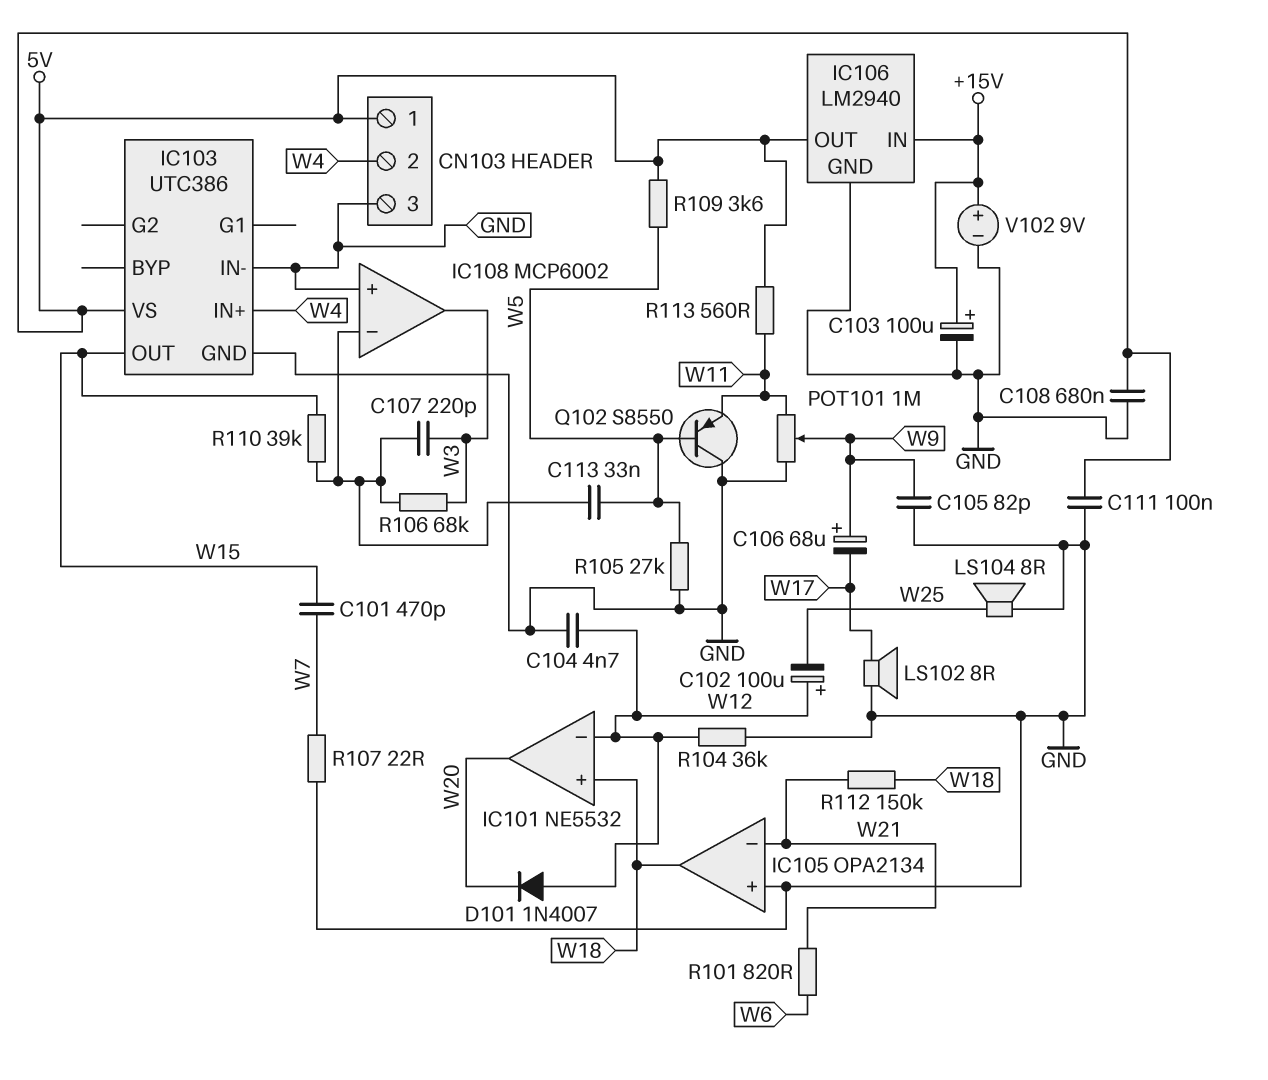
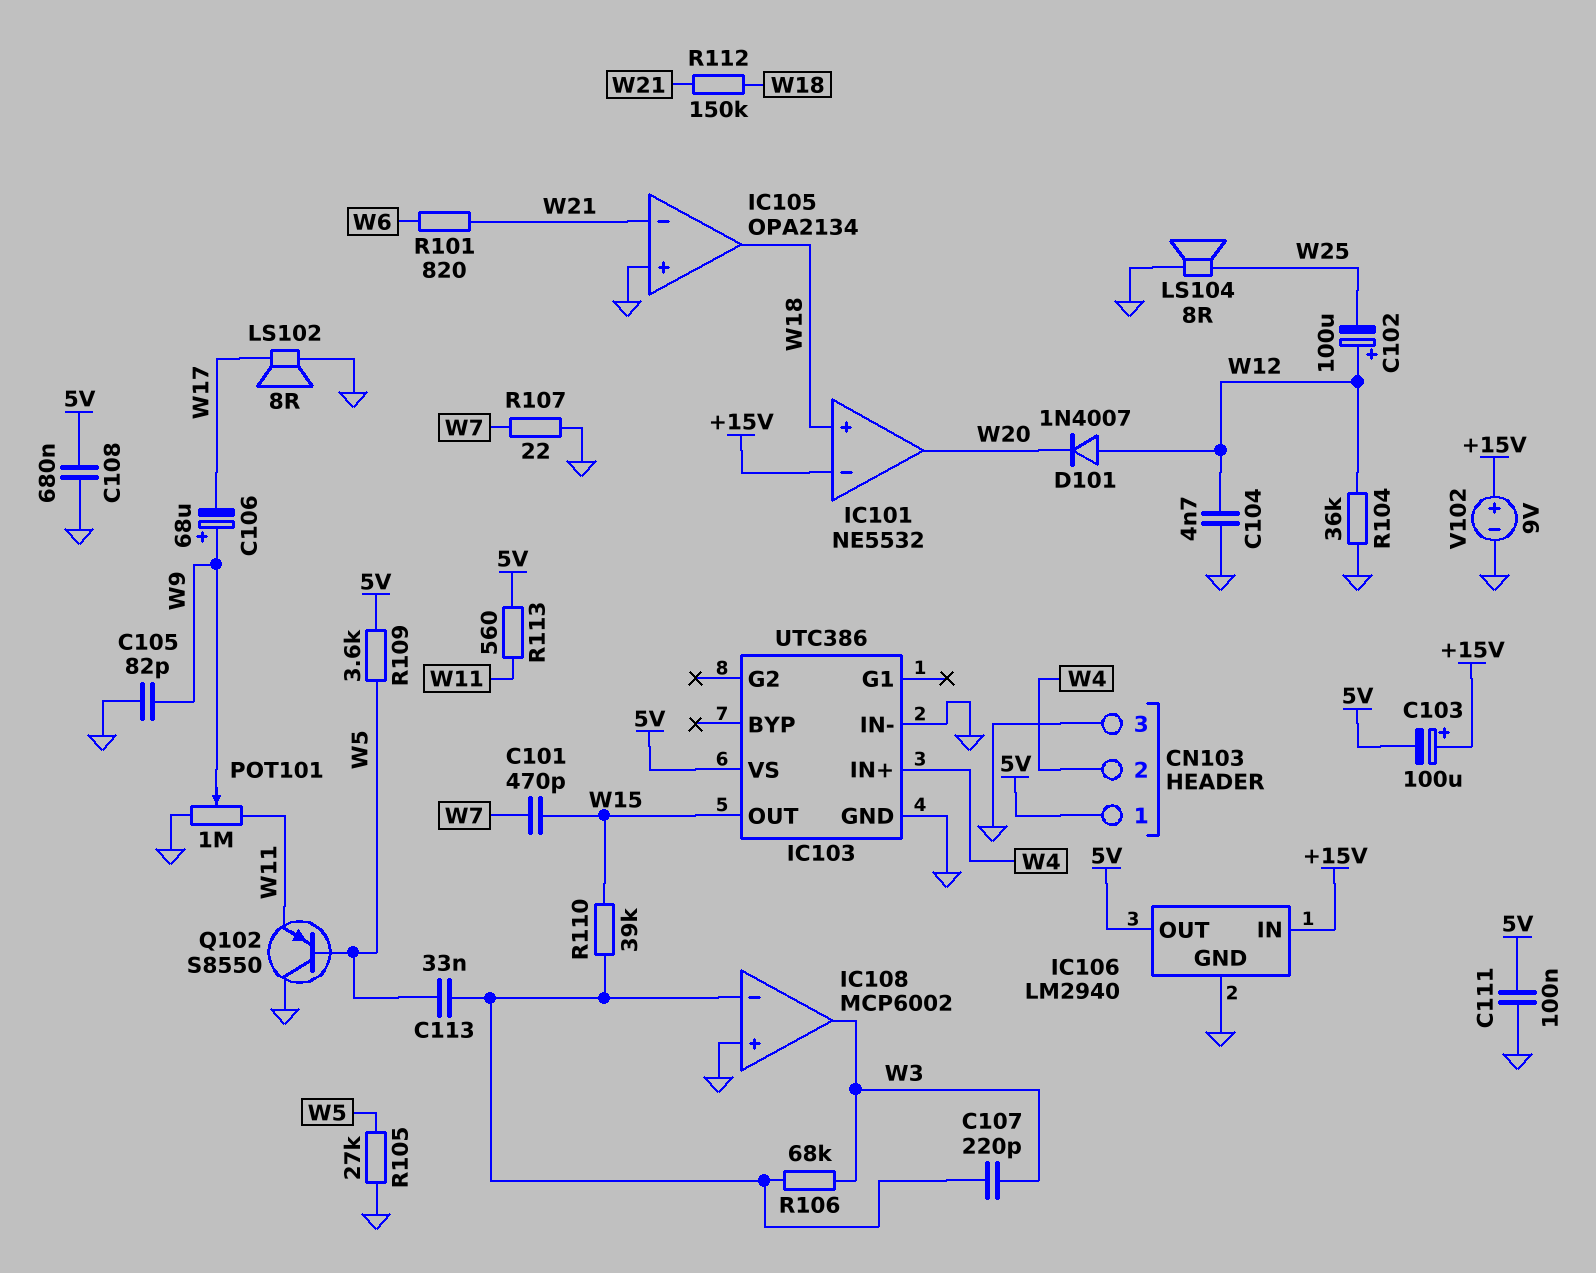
C103: 100uF (plus +15V, minus GND) -> 100uF (plus +15V, minus 5V)
IC101 pin in-: W12 -> +15V

